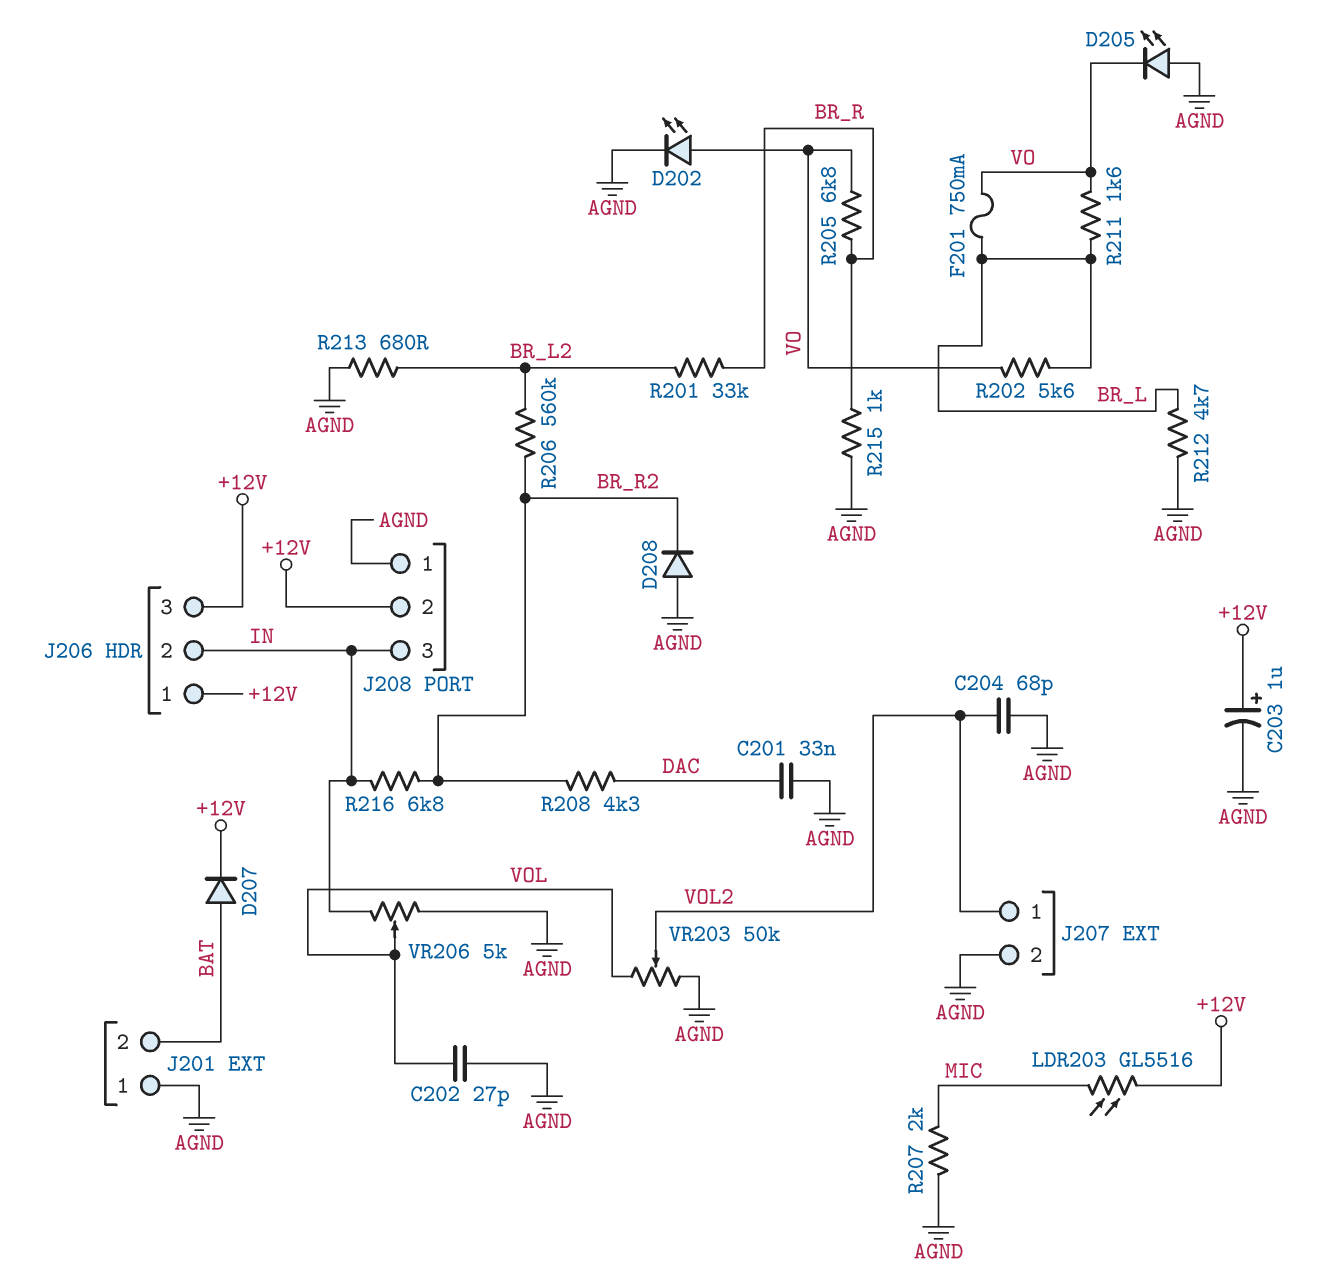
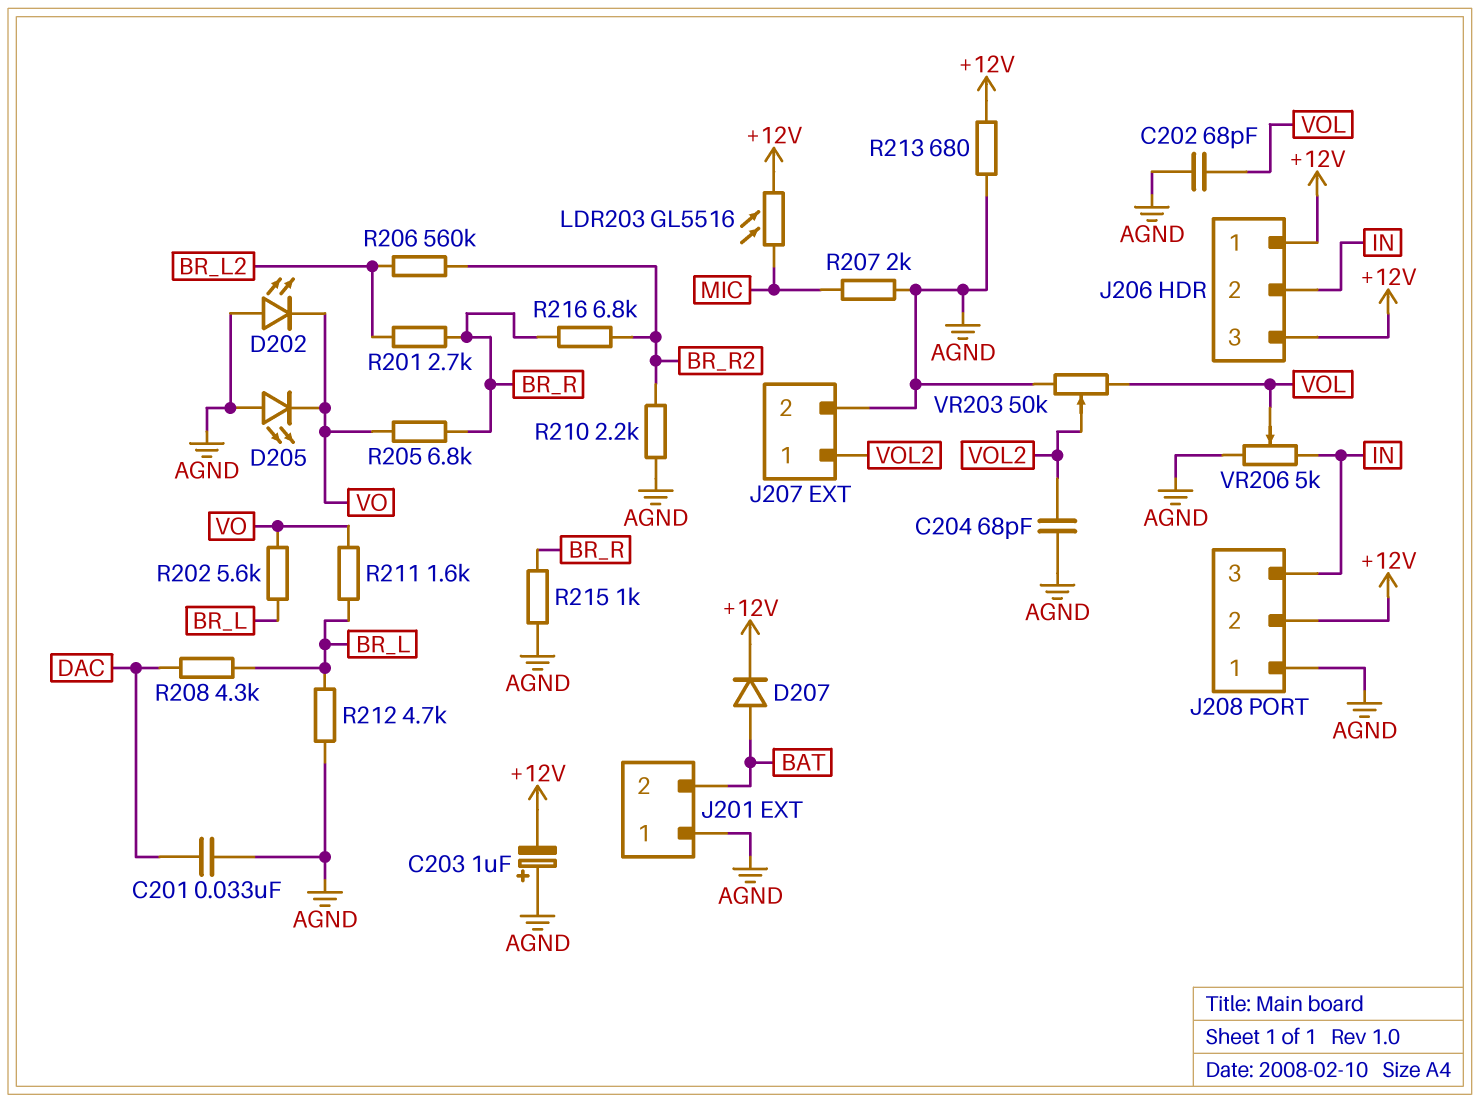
C202: 27pF (AGND, VOL) -> 68pF (AGND, VOL)
C203: 1uF (plus +12V, minus AGND) -> 1uF (plus AGND, minus +12V)
D202: LED (A VO, K AGND) -> LED (A AGND, K VO)
D208: diode (A AGND, K BR_R2) -> none
F201: 750mA (BR_L, VO) -> none
R201: 33k (BR_L2, BR_R) -> 2.7k (BR_L2, BR_R)
R208: 4.3k (BR_R2, DAC) -> 4.3k (BR_L, DAC)
R210: none -> 2.2k (AGND, BR_R2)
R213: 680 (AGND, BR_L2) -> 680 (+12V, AGND)
R216: 6.8k (BR_R2, IN) -> 6.8k (BR_R, BR_R2)

